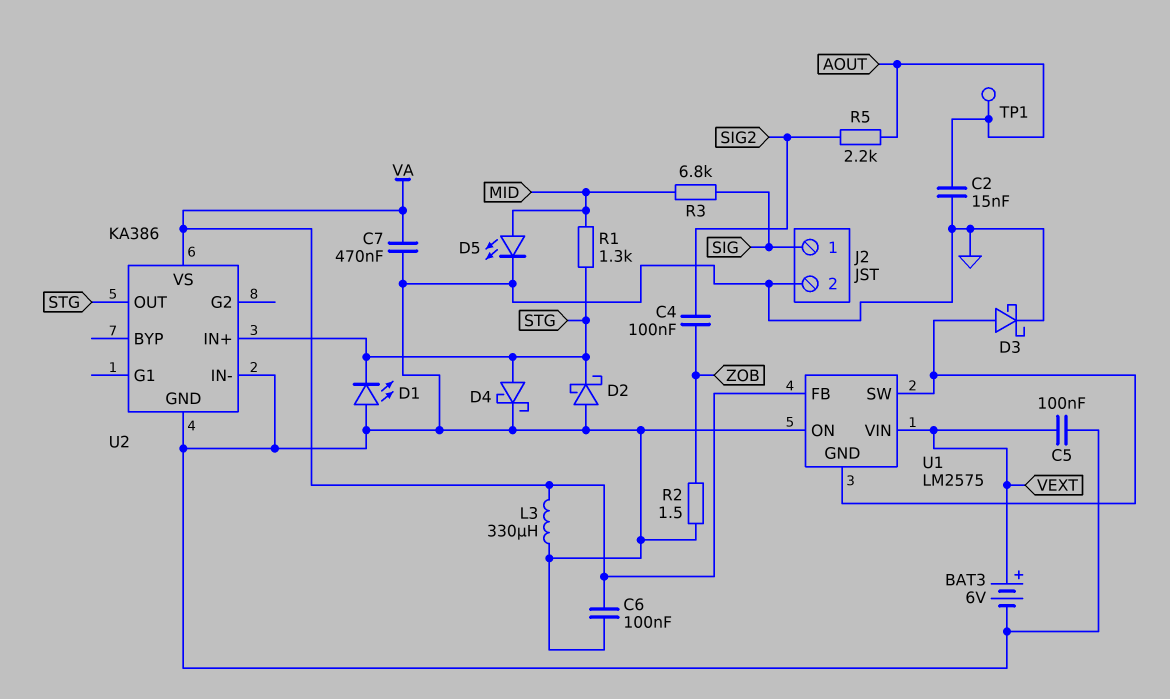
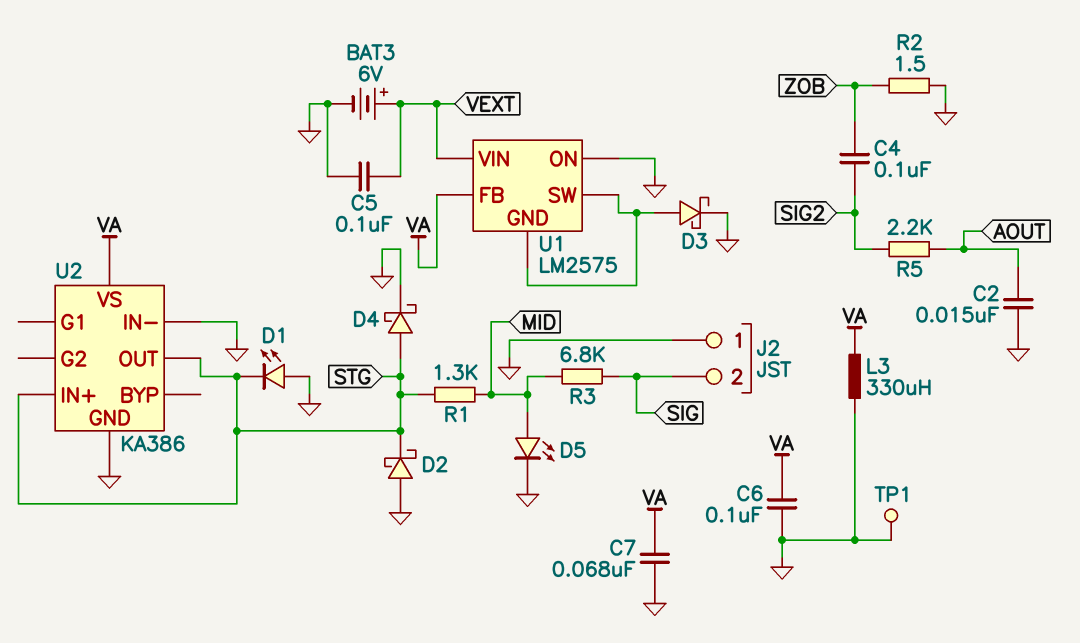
C7: 470nF (GND, VA) -> 68nF (GND, VA)
J2 pin 1: SIG -> GND
J2 pin 2: GND -> SIG
TP1: test point (AOUT) -> test point (GND)

